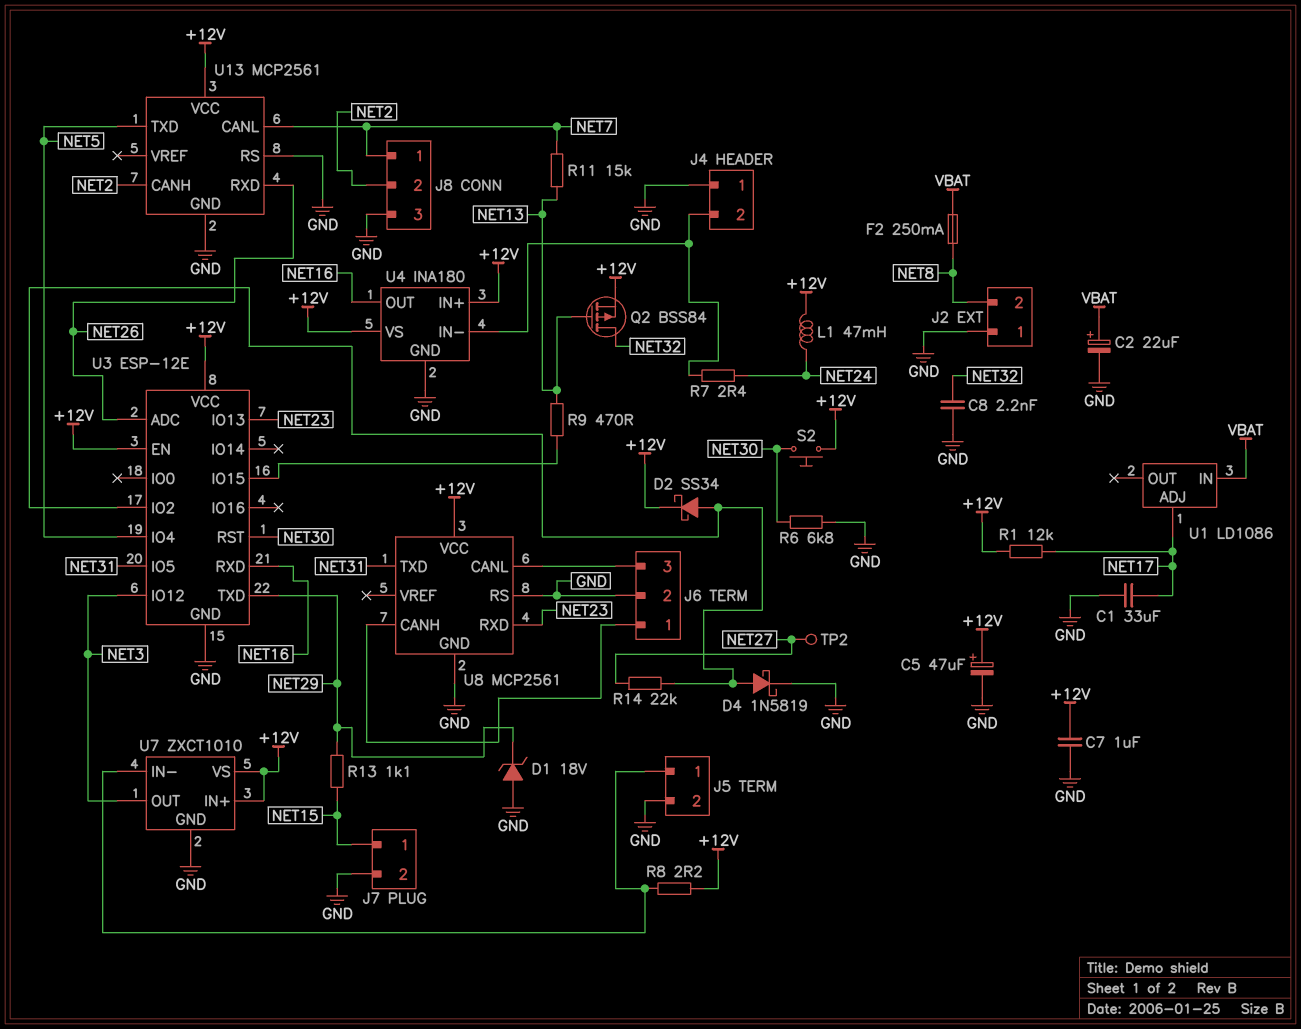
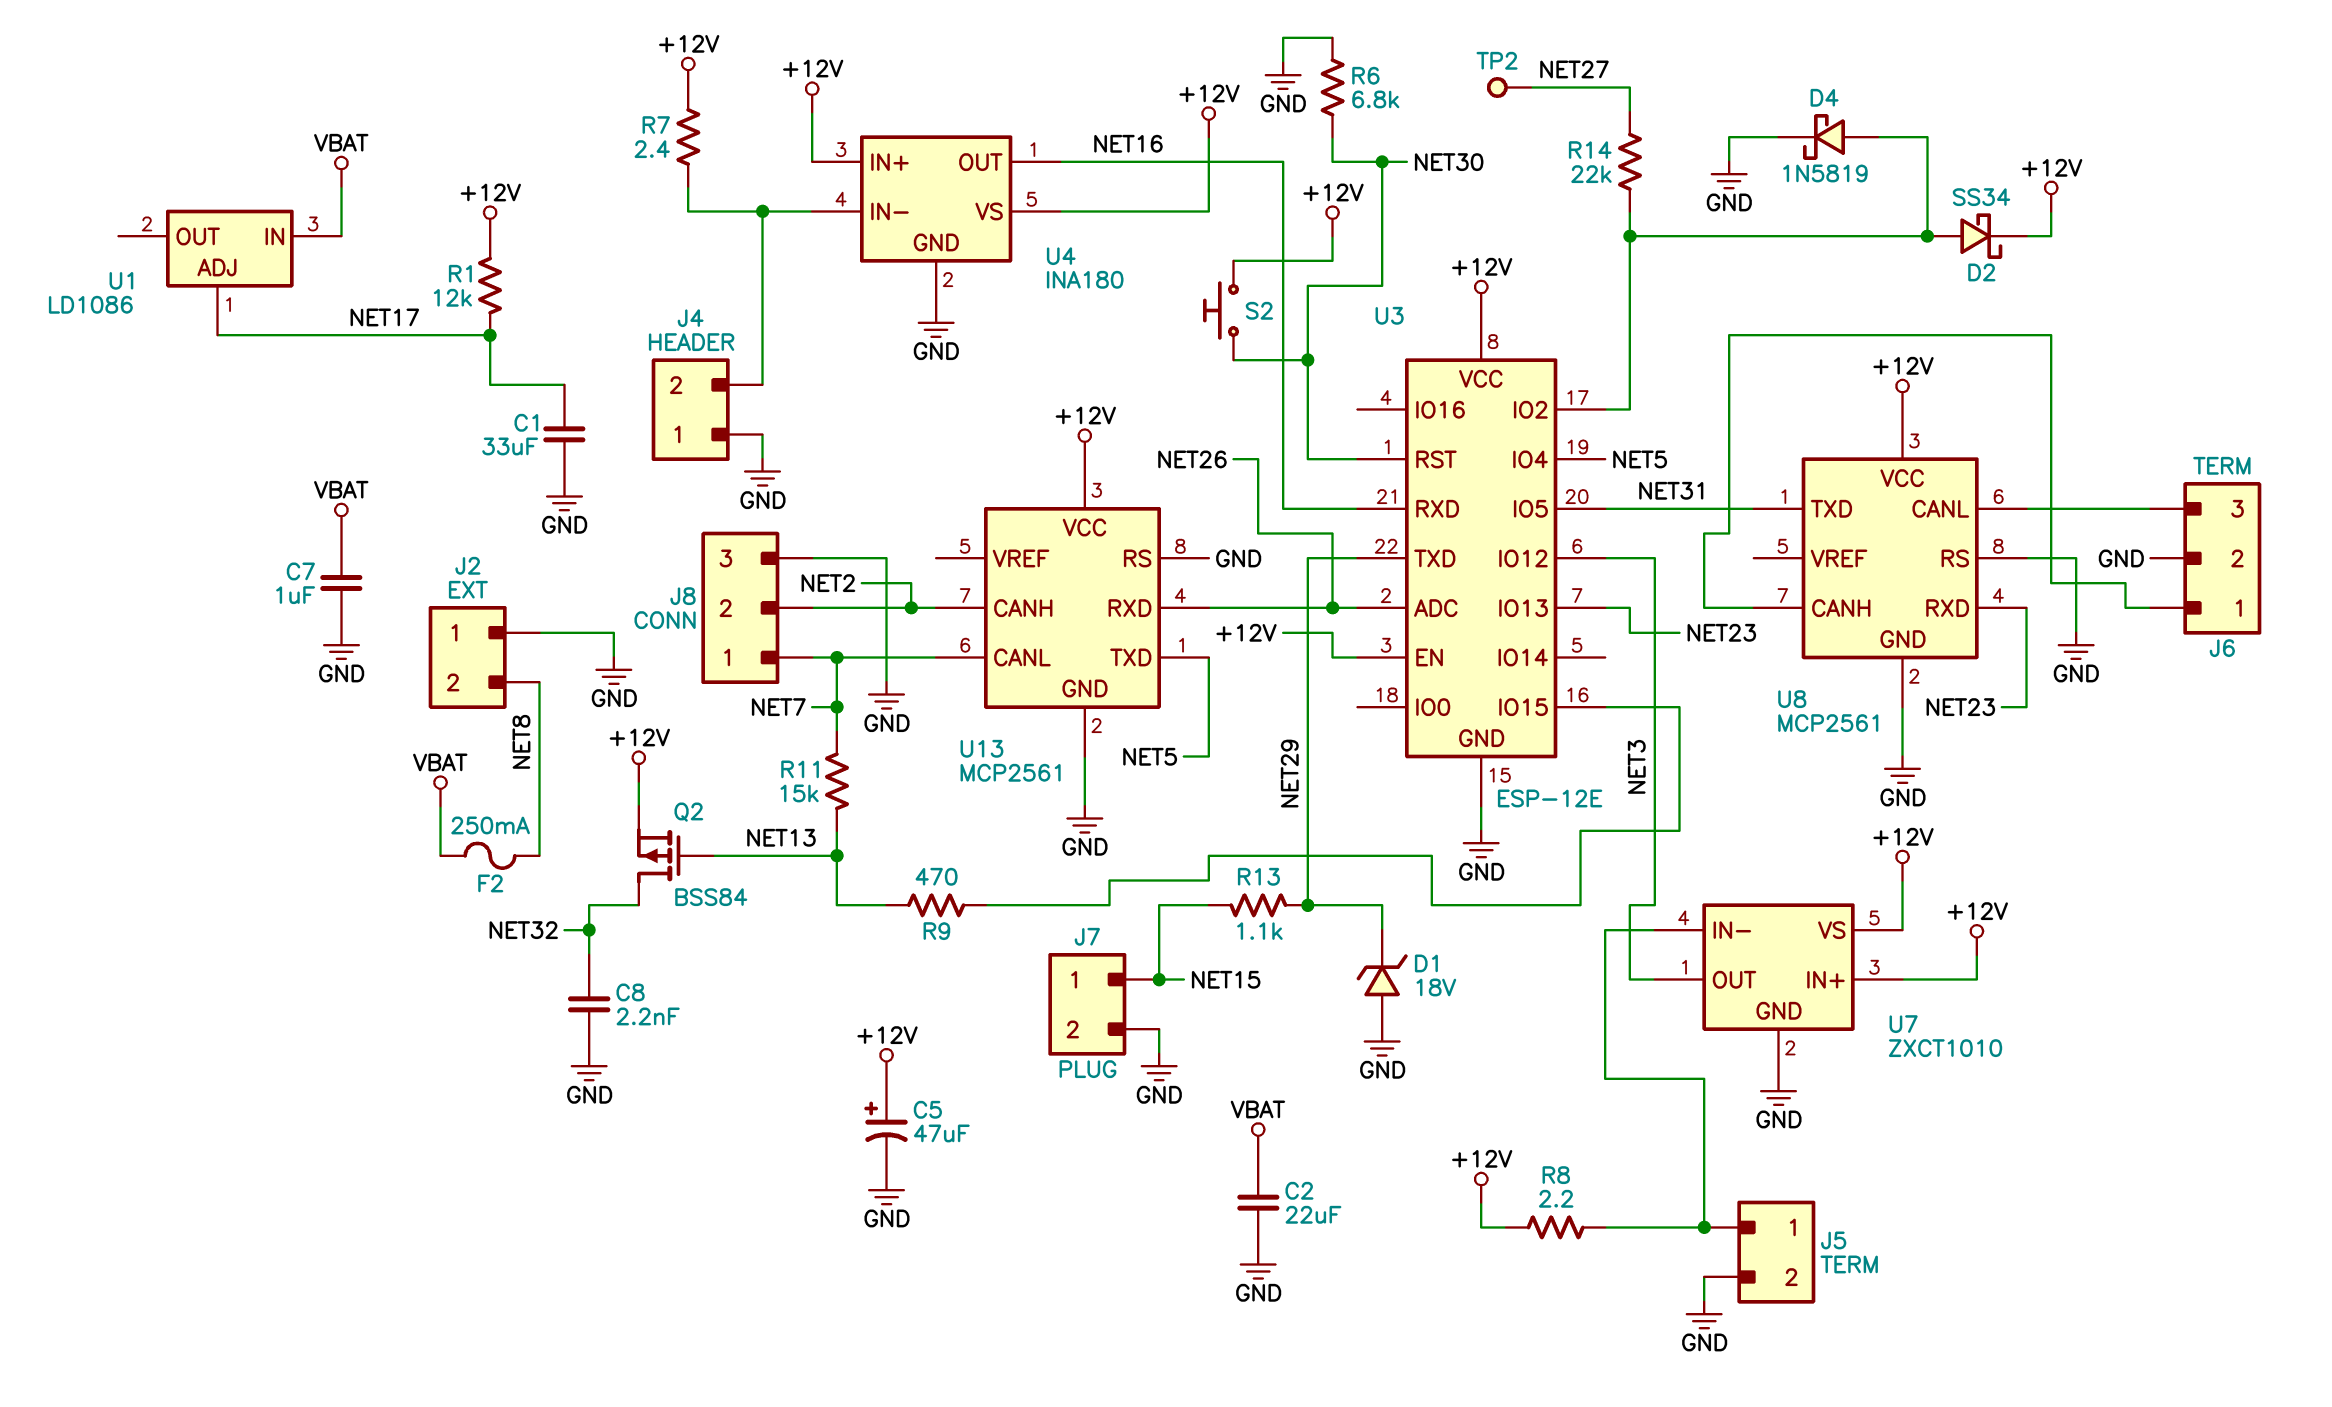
C2: 22uF (plus VBAT, minus GND) -> 22uF (GND, VBAT)
C7: 1uF (+12V, GND) -> 1uF (GND, VBAT)
L1: 47mH (+12V, NET24) -> none
R7: 2.4 (J4/2, NET24) -> 2.4 (+12V, J4/2)

